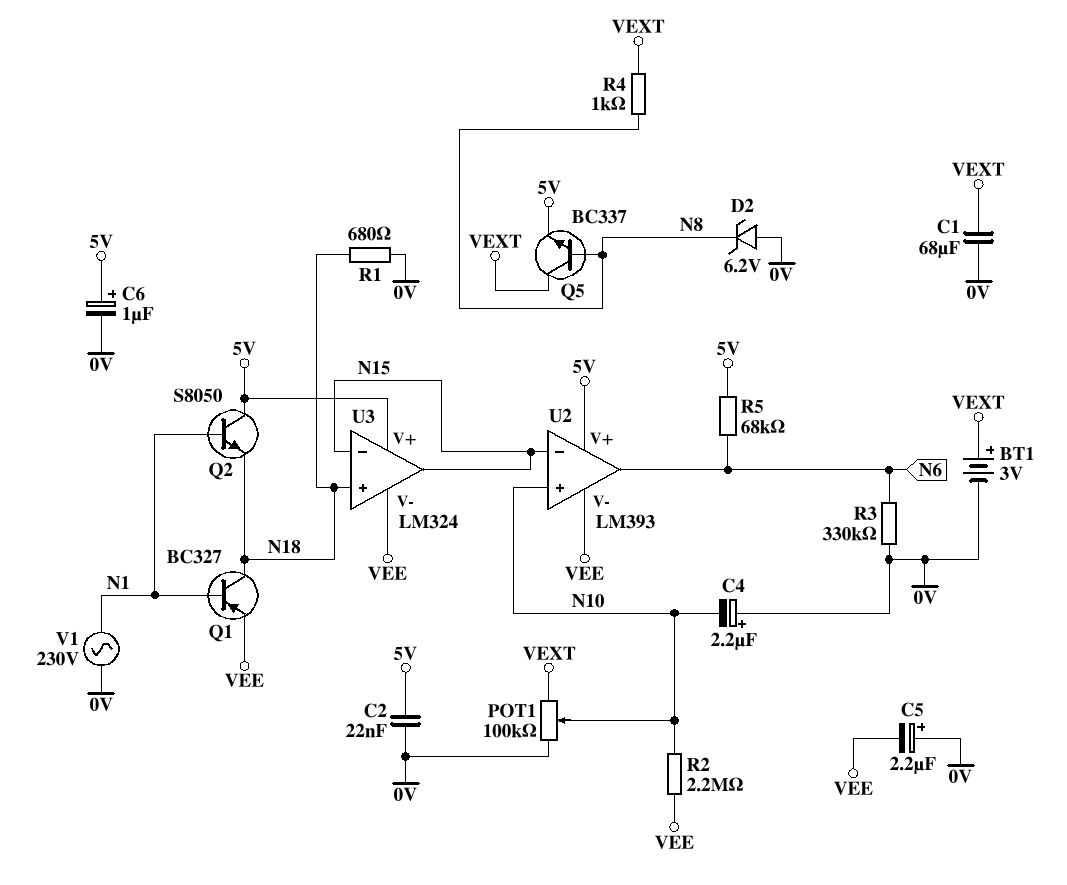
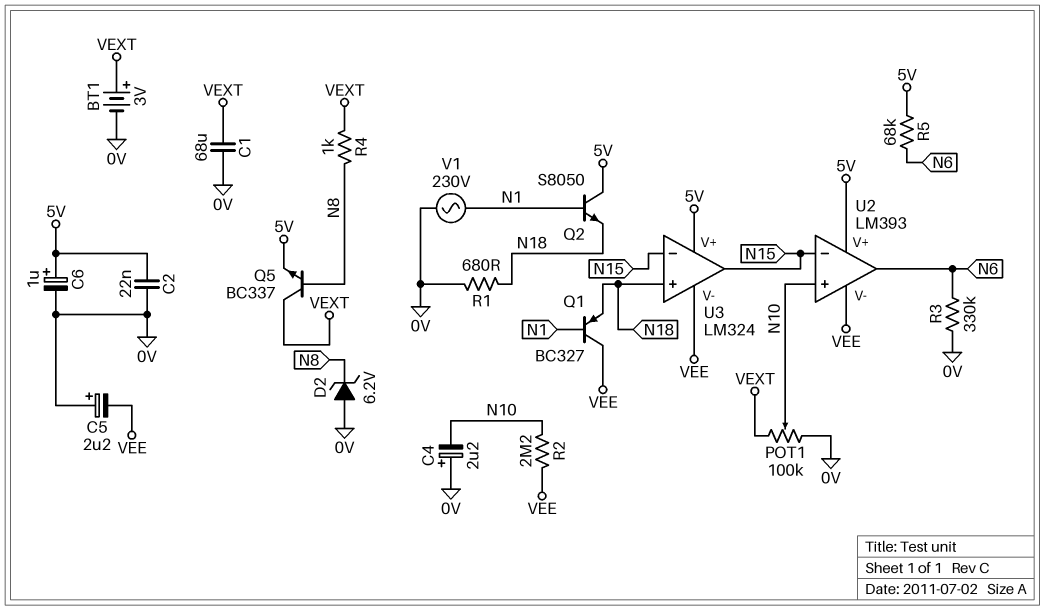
Q1: PNP BC327 (B N1, C N18, E VEE) -> PNP BC327 (B N1, C VEE, E N18)

